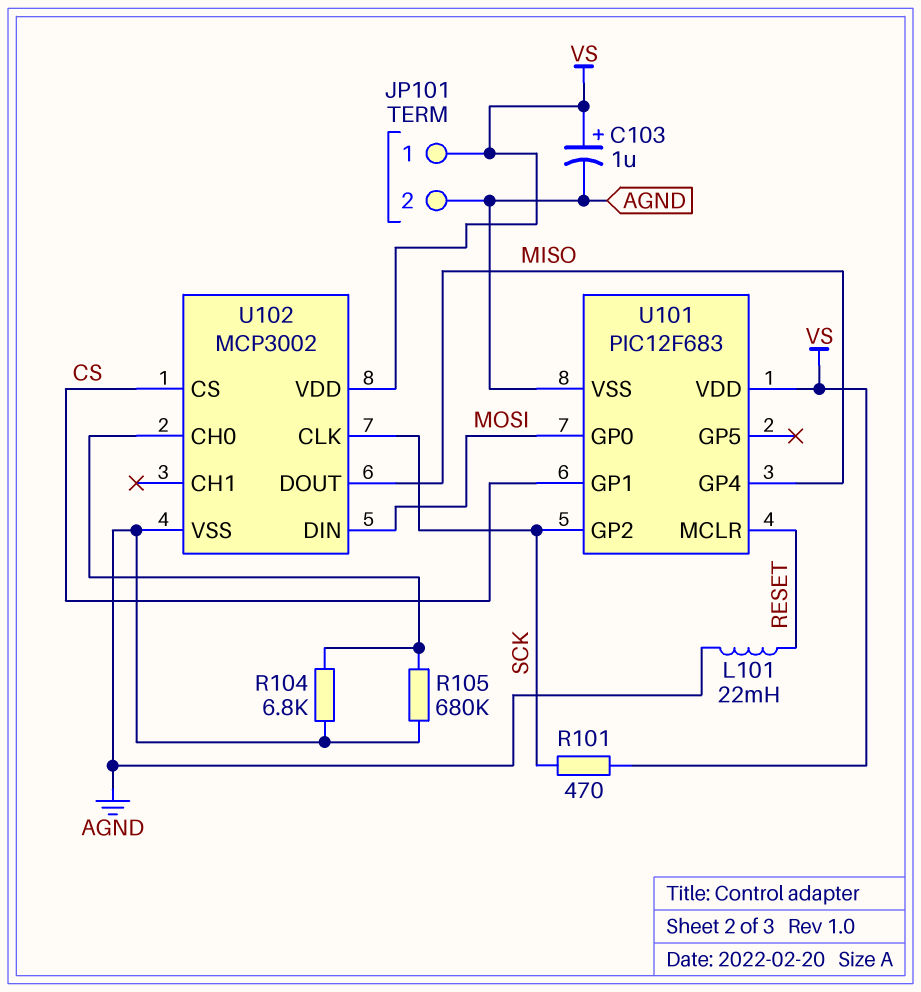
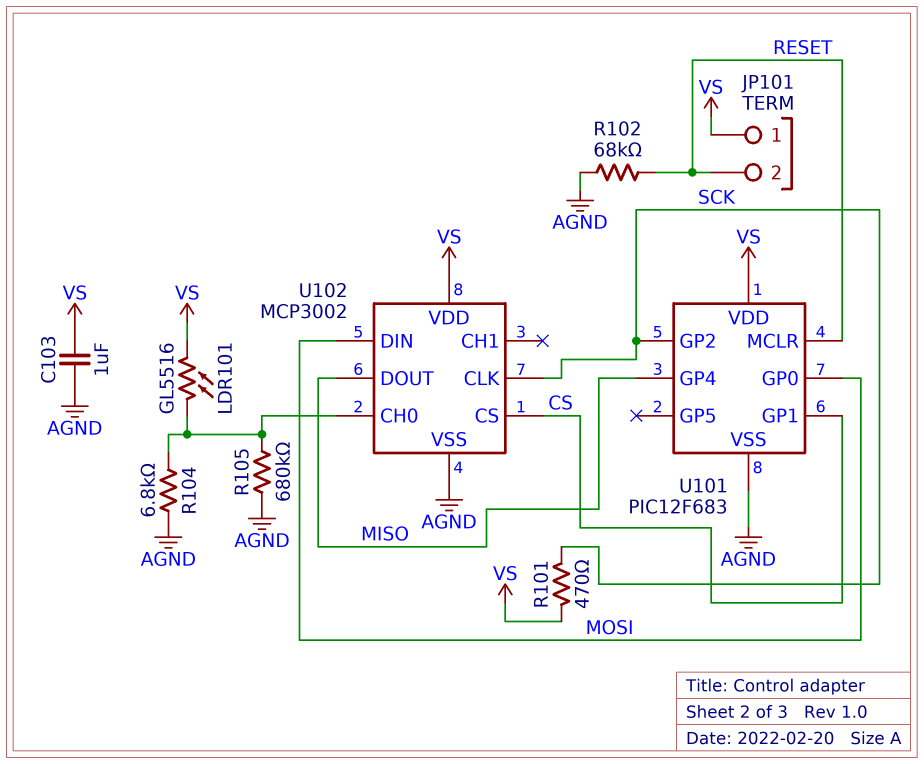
C103: 1uF (plus VS, minus AGND) -> 1uF (AGND, VS)
JP101 pin 2: AGND -> RESET
L101: 22mH (AGND, RESET) -> none
LDR101: none -> GL5516 (U102/CH0, VS)
R102: none -> 68k (AGND, RESET)

